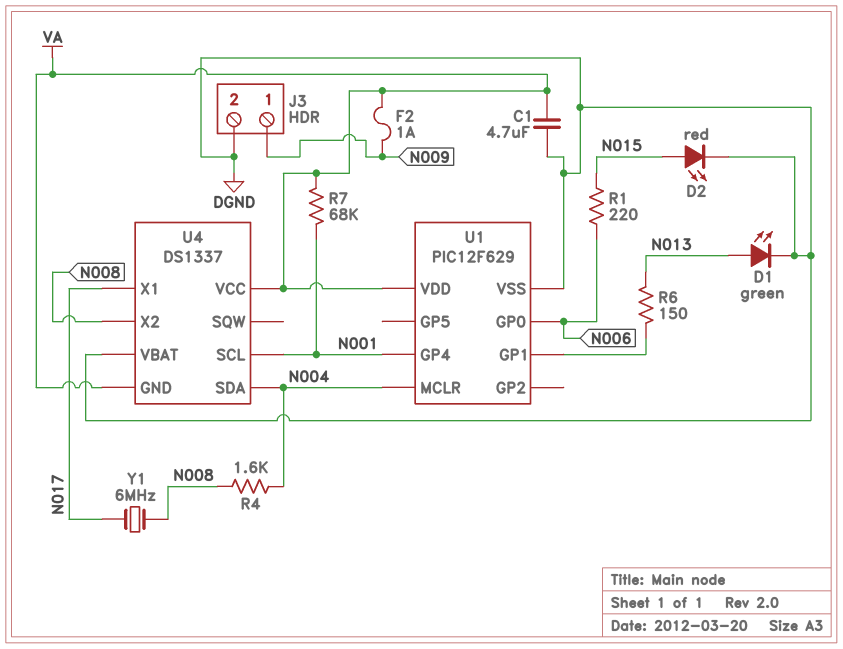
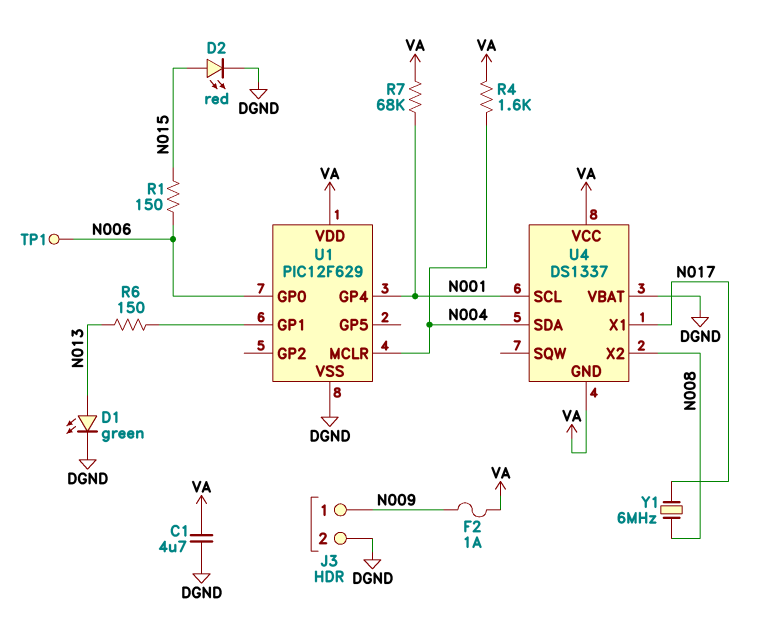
R1: 220 (N006, N015) -> 150 (N006, N015)
R4: 1.6k (N004, N008) -> 1.6k (N004, VA)
TP1: none -> test point (N006)

